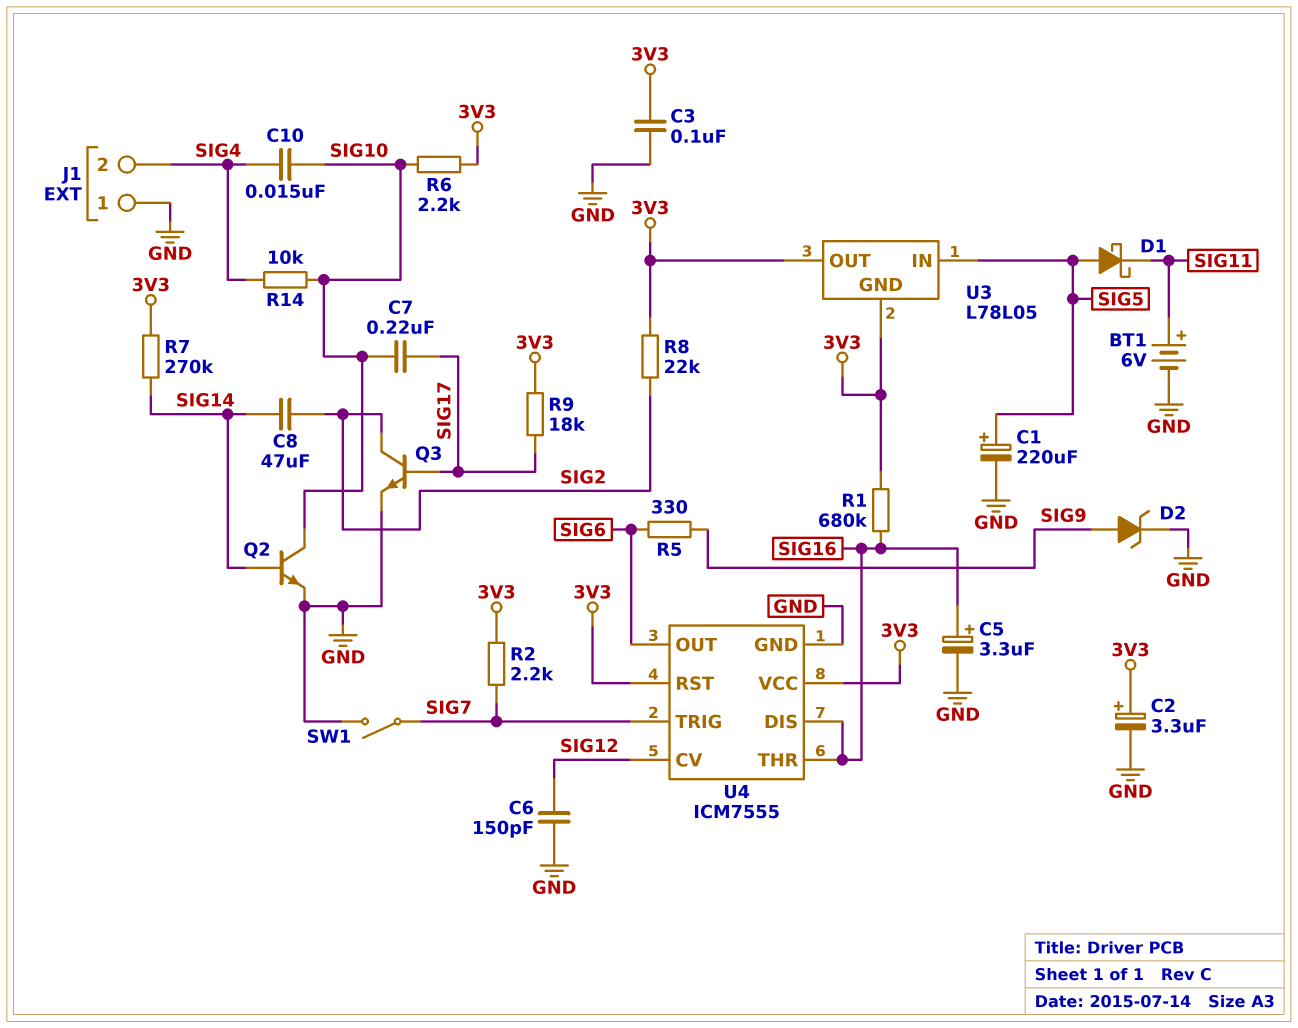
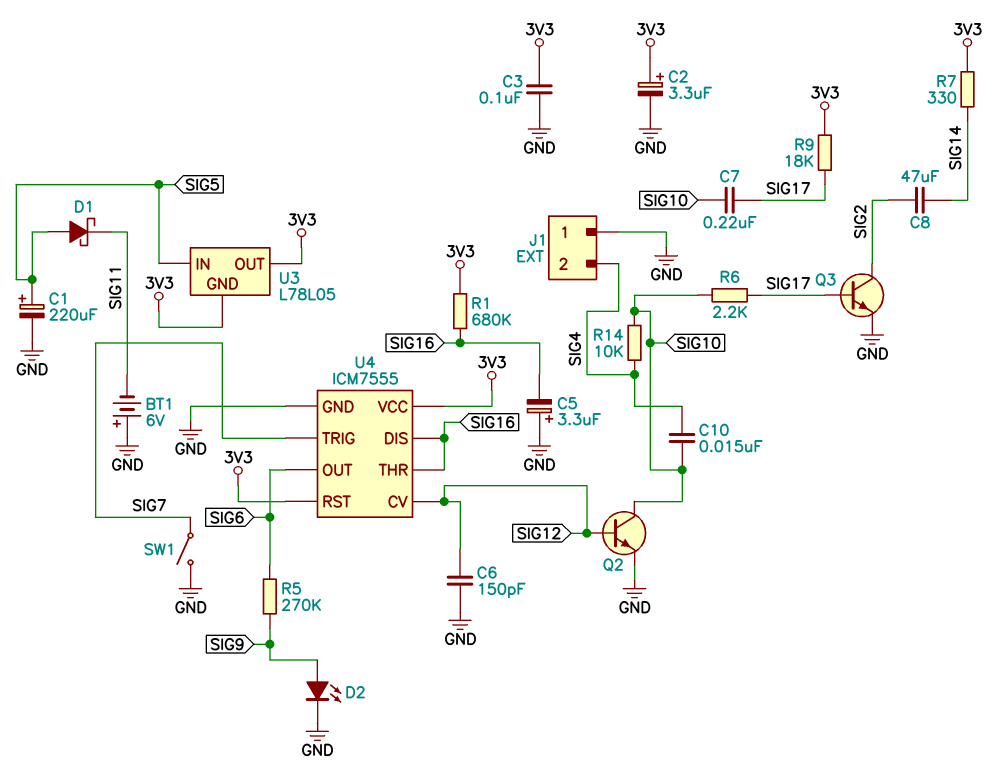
BT1: 6V (plus SIG11, minus GND) -> 6V (plus GND, minus SIG11)
C5: 3.3uF (plus SIG16, minus GND) -> 3.3uF (plus GND, minus SIG16)
D2: zener (A SIG9, K GND) -> LED (A SIG9, K GND)
Q2: NPN (B SIG14, C SIG10, E GND) -> NPN (B SIG12, C SIG10, E GND)
R2: 2.2k (3V3, SIG7) -> none
R5: 330 (SIG6, SIG9) -> 270k (SIG6, SIG9)
R6: 2.2k (3V3, SIG10) -> 2.2k (SIG10, SIG17)
R7: 270k (3V3, SIG14) -> 330 (3V3, SIG14)
R8: 22k (3V3, SIG2) -> none

